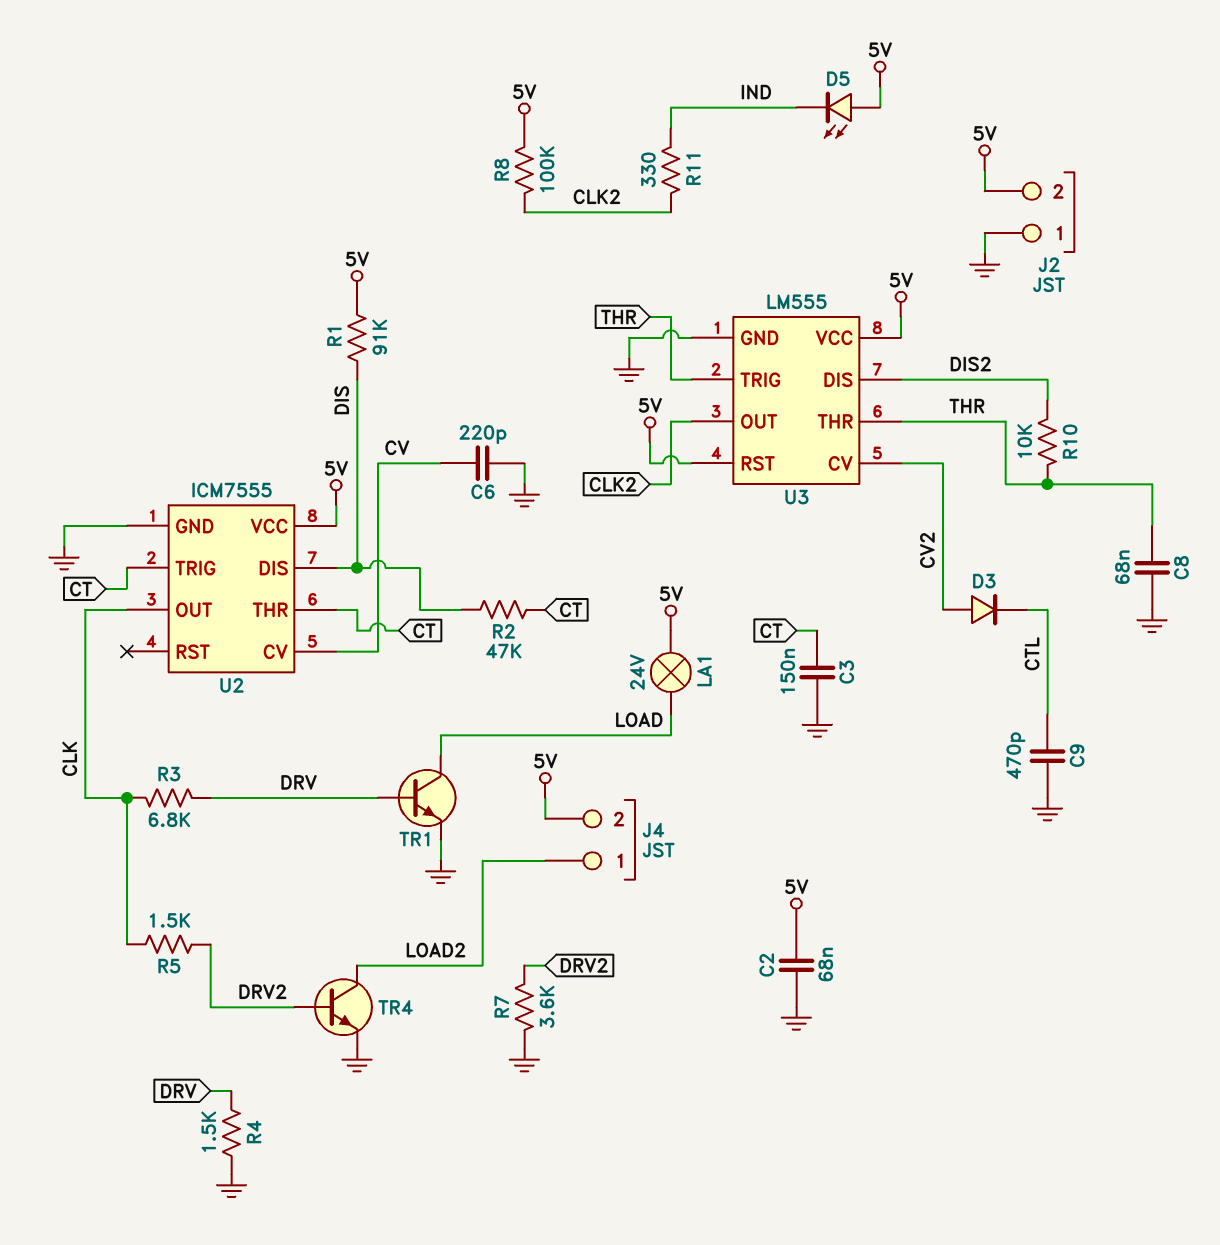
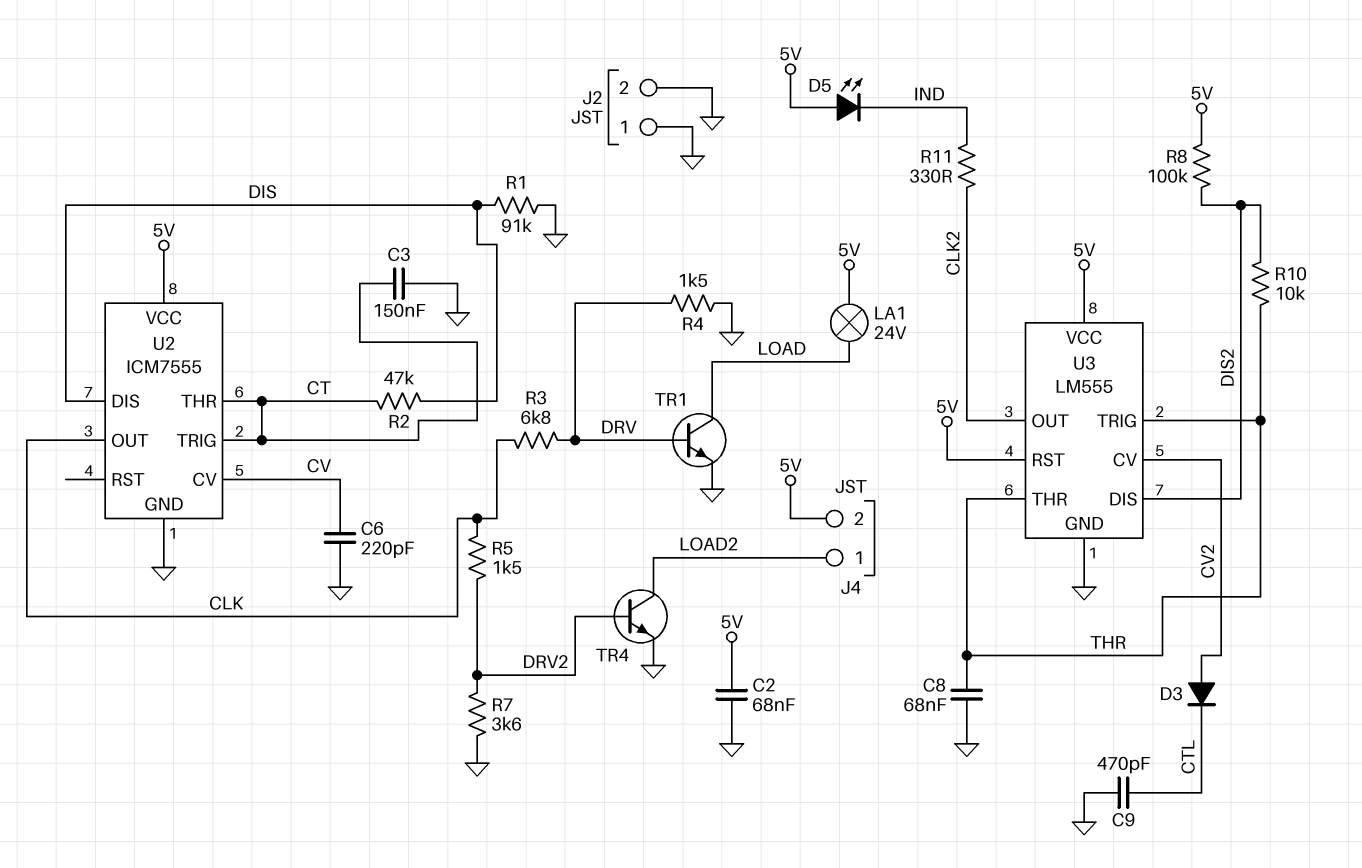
J2 pin 2: 5V -> GND
R1: 91k (5V, DIS) -> 91k (DIS, GND)
R8: 100k (5V, CLK2) -> 100k (5V, DIS2)

